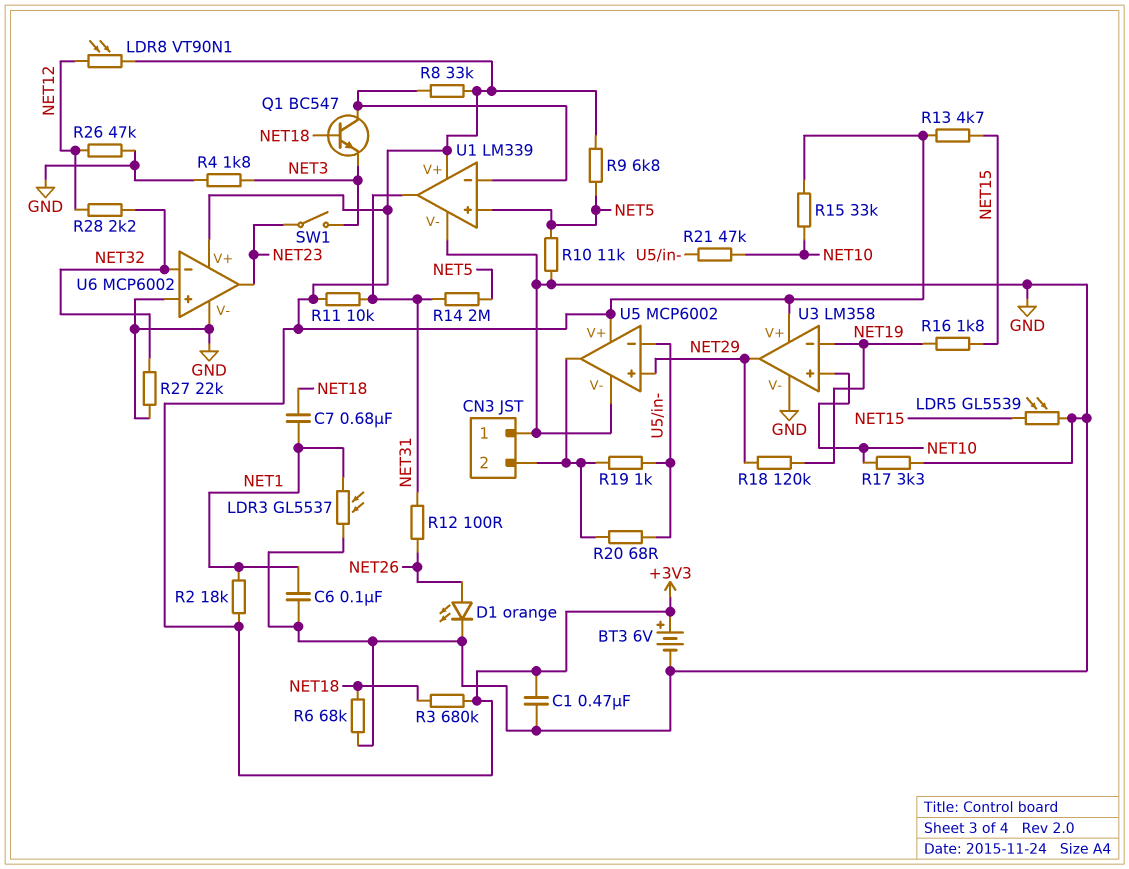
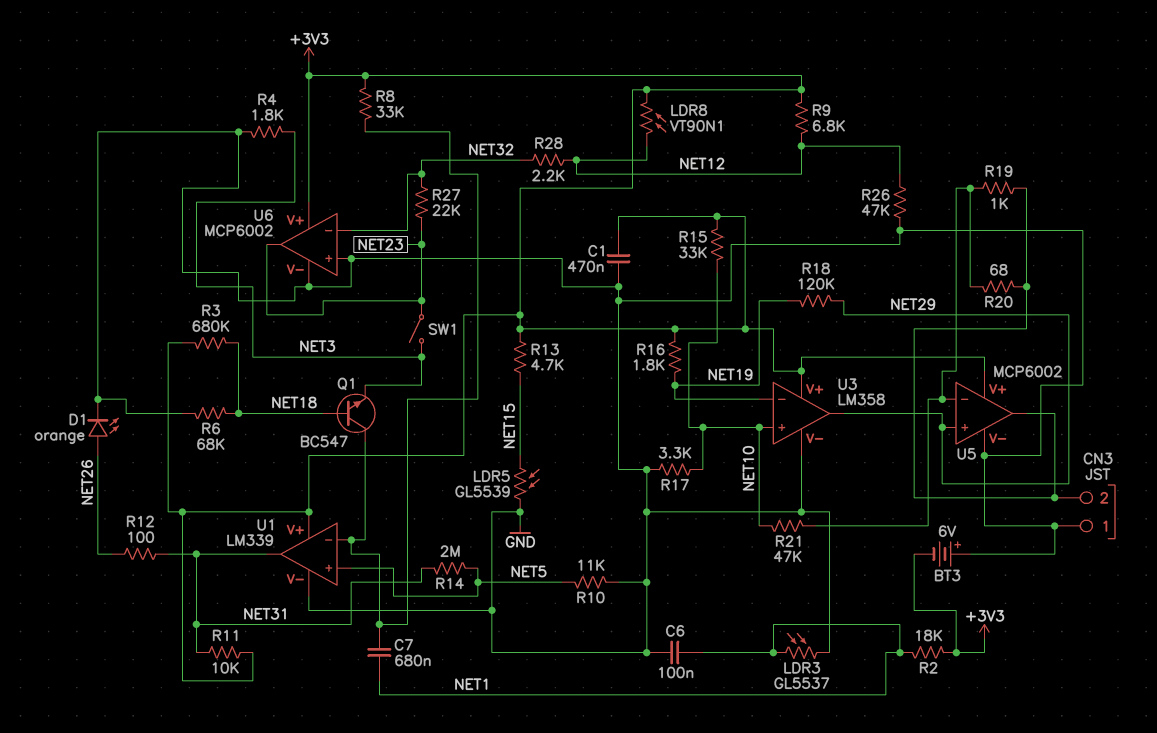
BT3: 6V (plus +3V3, minus GND) -> 6V (plus GND, minus +3V3)
C7: 680nF (NET1, NET18) -> 680nF (NET1, U1/in-)
R9: 6.8k (+3V3, NET5) -> 6.8k (+3V3, NET12)
R16: 1.8k (NET15, NET19) -> 1.8k (+3V3, NET19)
R27: 22k (GND, NET32) -> 22k (NET23, NET32)

